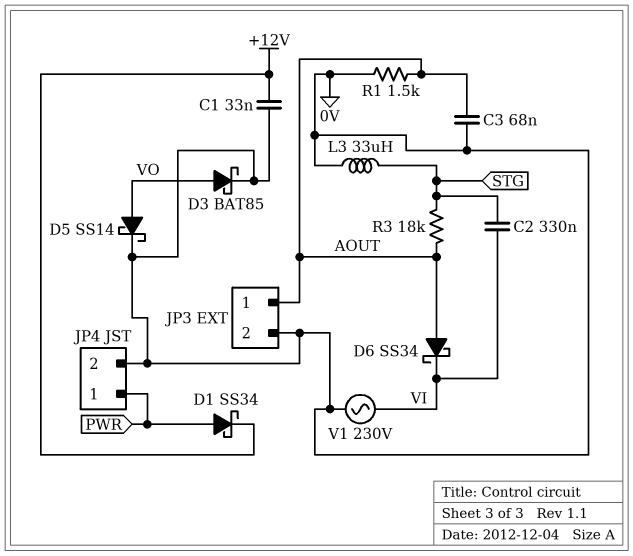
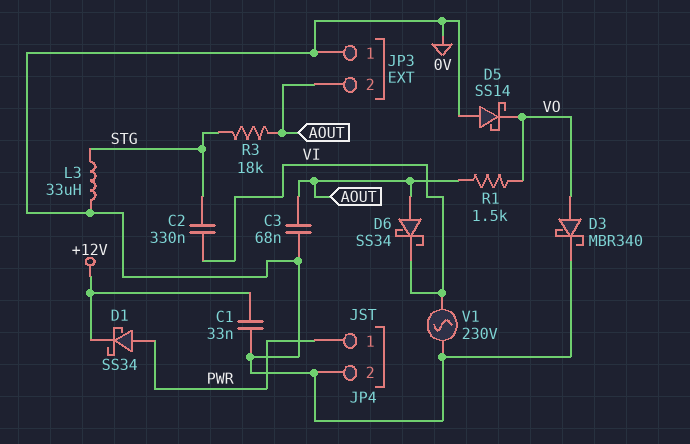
D3: schottky BAT85 (A VO, K 0V) -> schottky MBR340 (A VO, K 0V)
D5: schottky SS14 (A VO, K 0V) -> schottky SS14 (A 0V, K VO)
JP3 pin 1: AOUT -> 0V
JP3 pin 2: 0V -> AOUT
R1: 1.5k (0V, AOUT) -> 1.5k (AOUT, VO)

